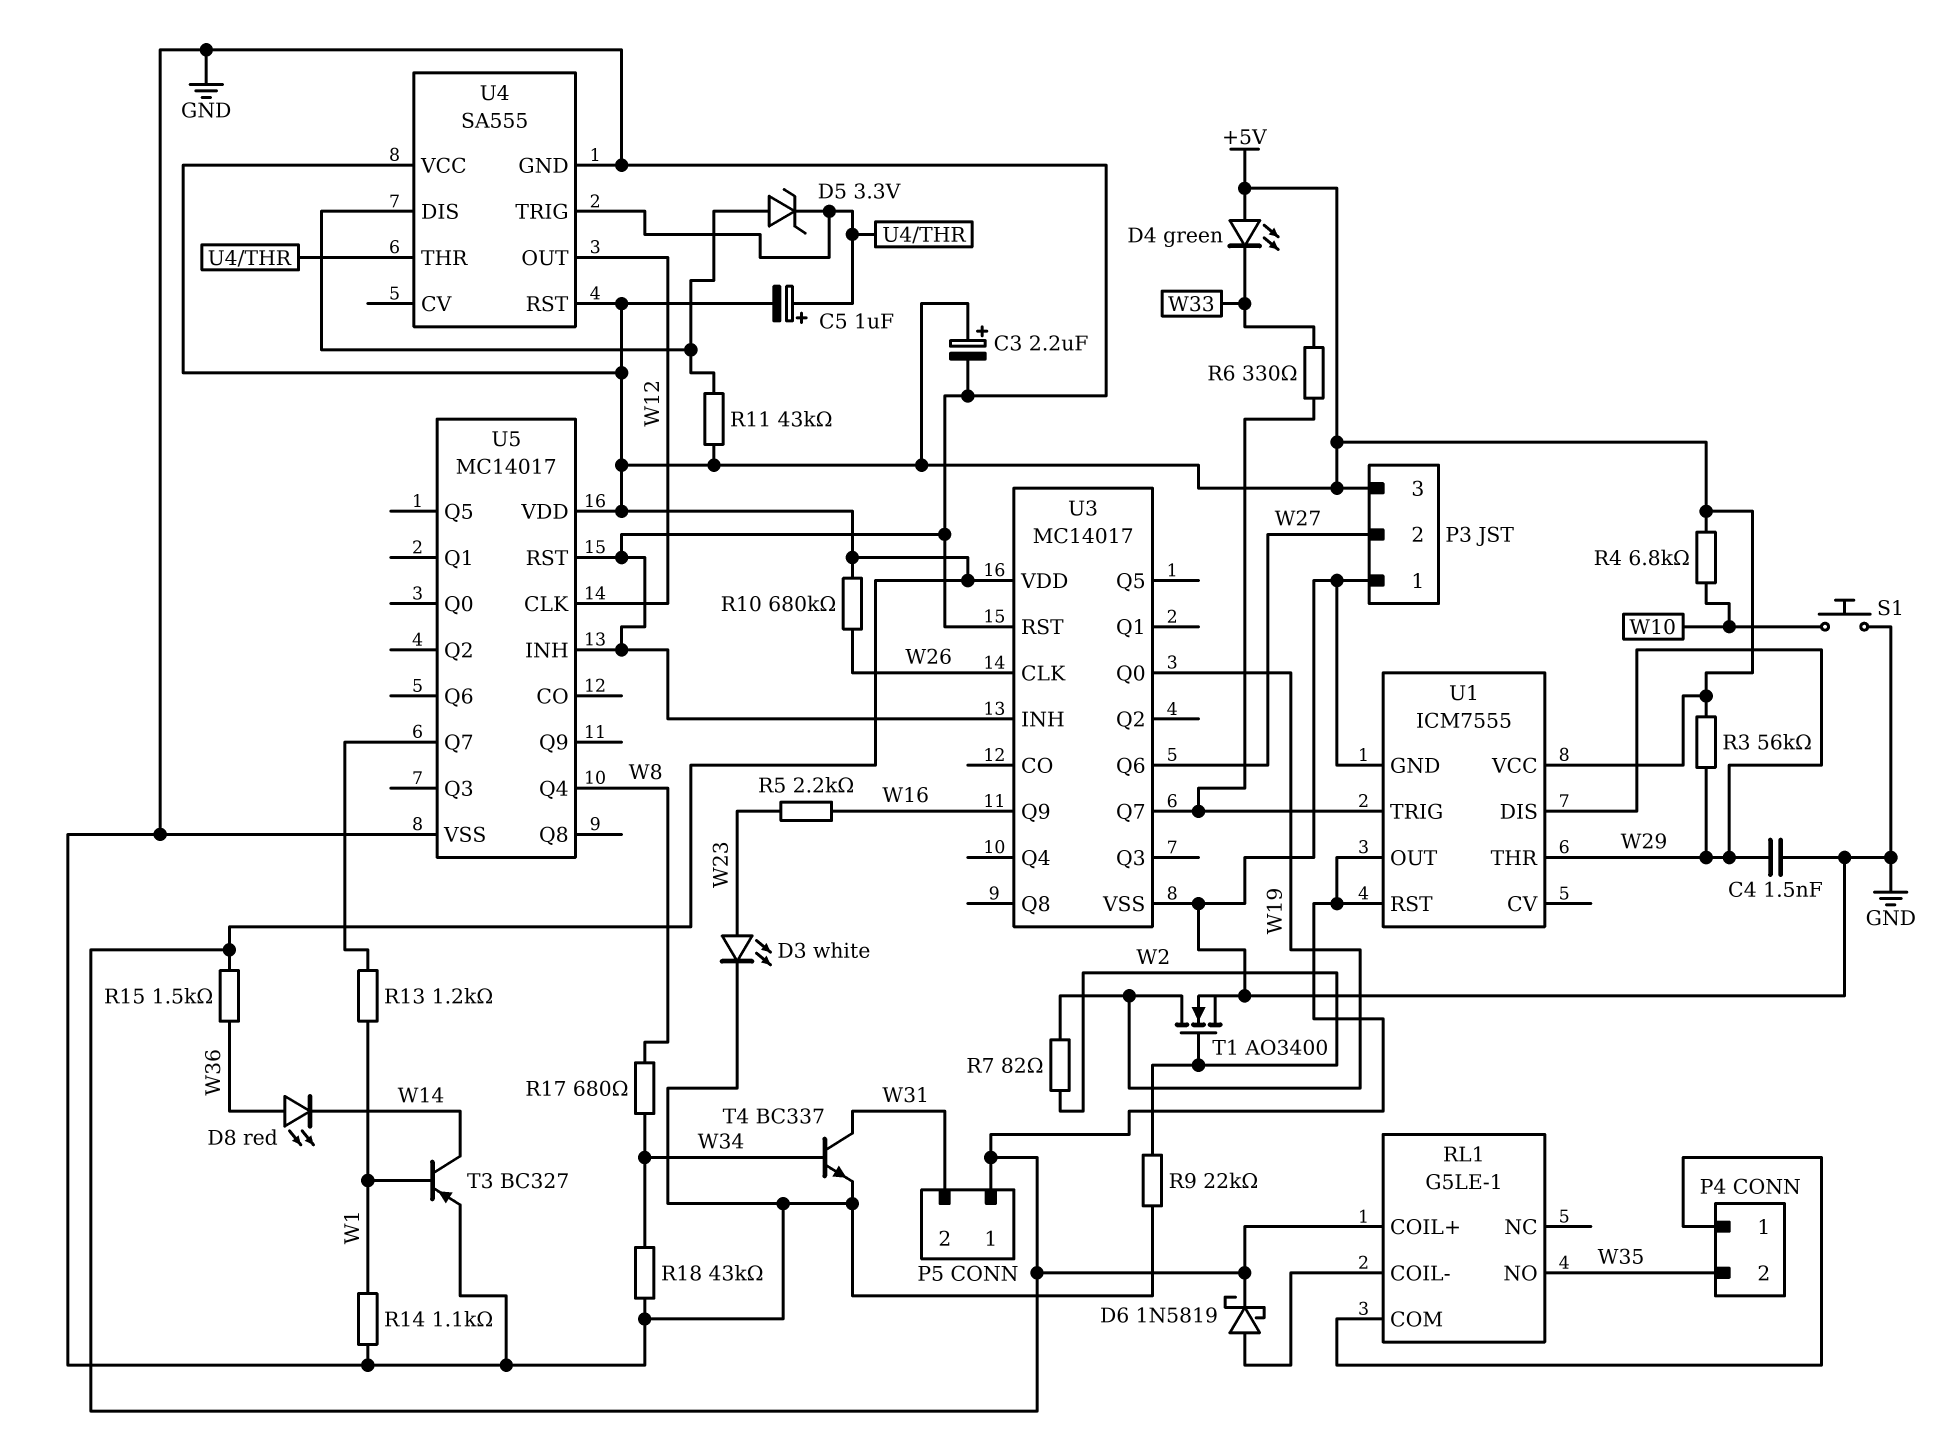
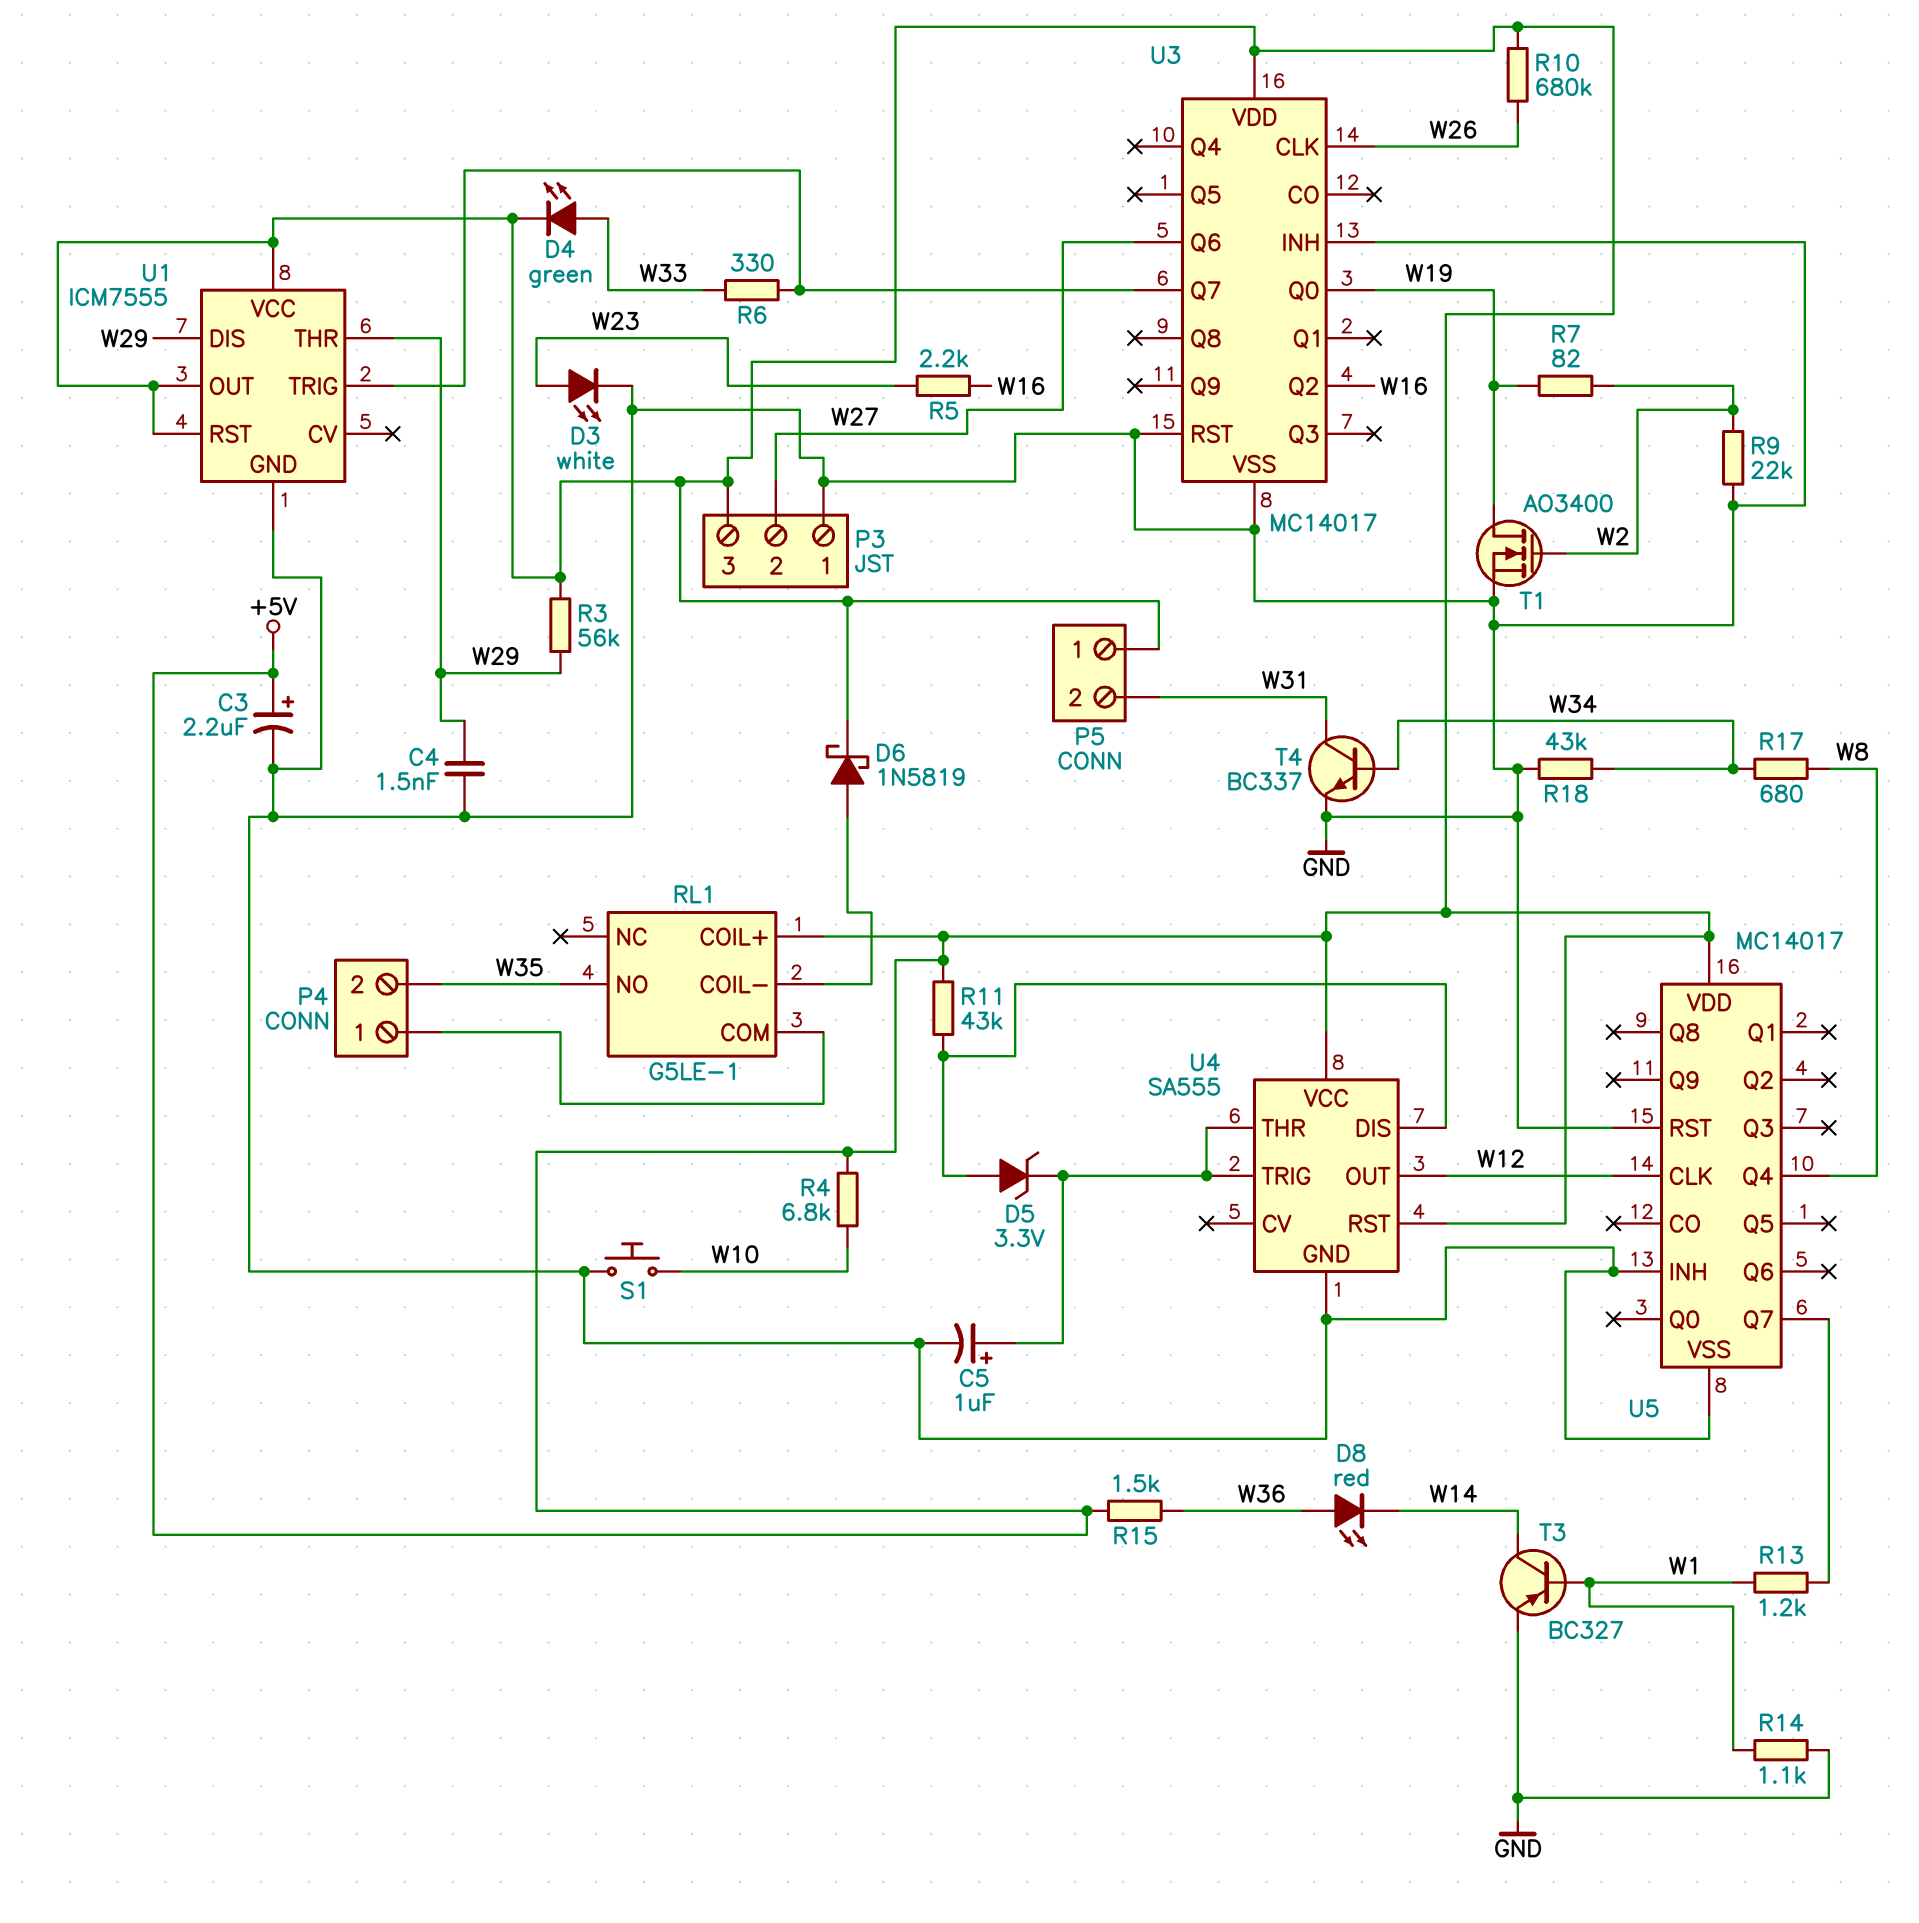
C5: 1uF (plus U4/THR, minus +5V) -> 1uF (plus U4/THR, minus GND)
D4: LED green (A +5V, K W33) -> LED green (A W33, K +5V)
U3 pin Q2: none -> W16
U3 pin Q9: W16 -> none

